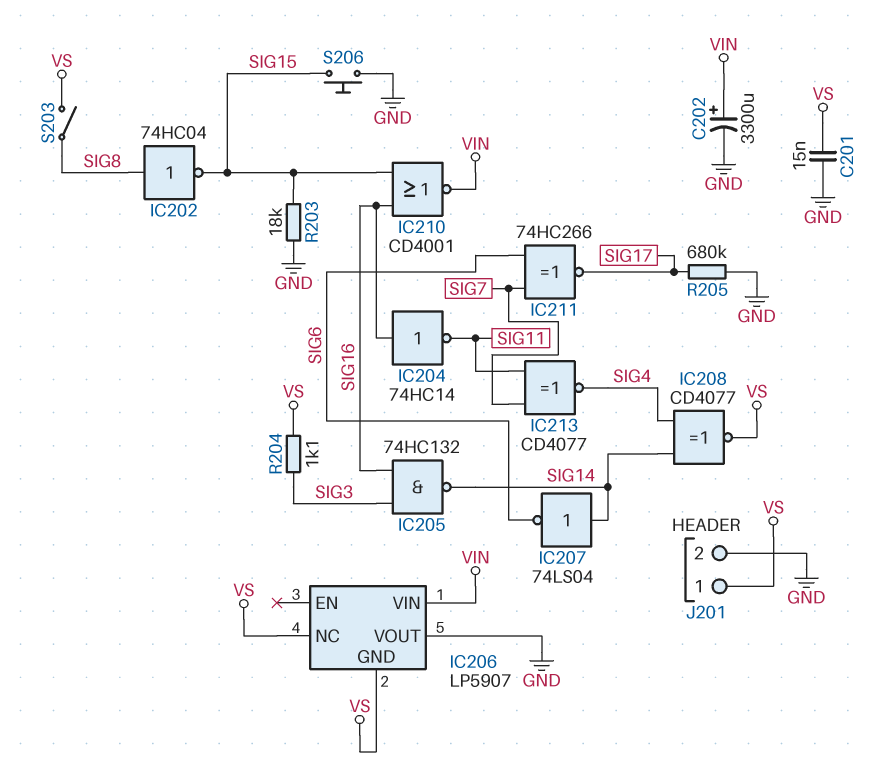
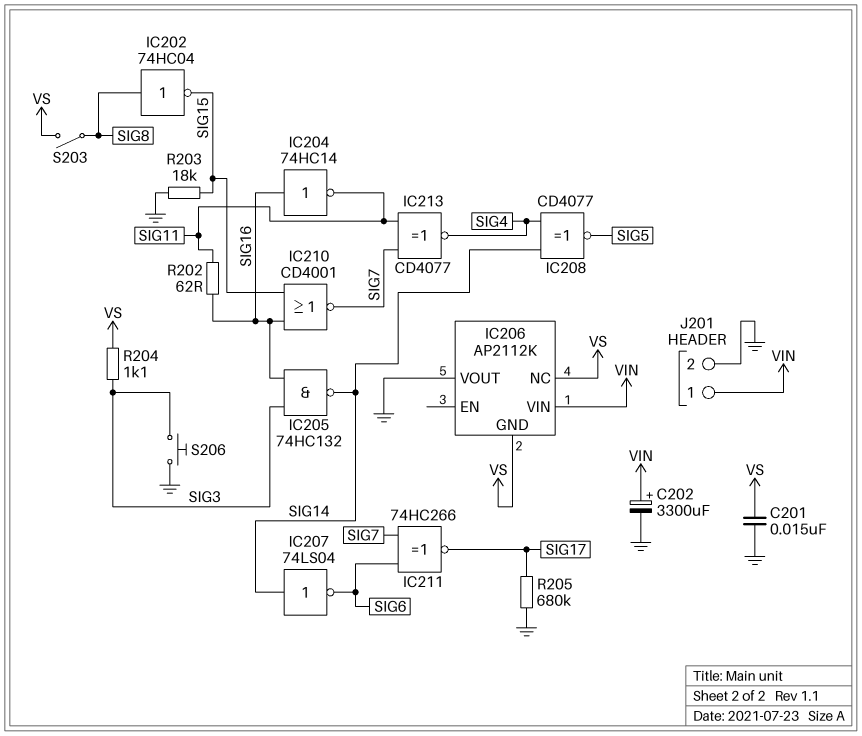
IC206: LP5907 -> AP2112K
IC208: XNOR CD4077 (in SIG4, in SIG14, out VS) -> XNOR CD4077 (in SIG4, in SIG14, out SIG5)
IC210: NOR CD4001 (in SIG15, in SIG16, out VIN) -> NOR CD4001 (in SIG15, in SIG16, out SIG7)
J201 pin 1: VS -> VIN
R202: none -> 62 (SIG11, SIG16)
S206: button (GND, SIG15) -> button (GND, SIG3)

